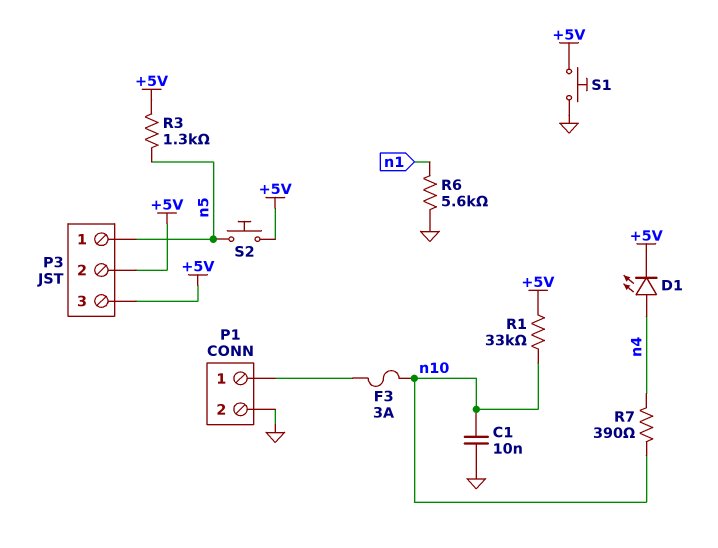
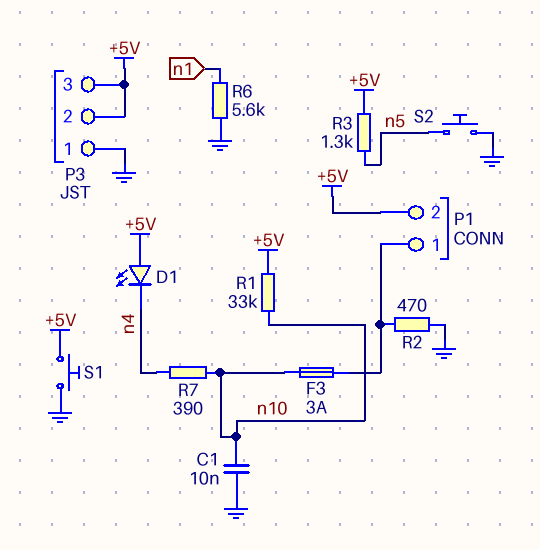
D1: LED (A n4, K +5V) -> LED (A +5V, K n4)
P1 pin 2: GND -> +5V
P3 pin 1: n5 -> GND
R2: none -> 470 (GND, P1/1)
S2: button (+5V, n5) -> button (GND, n5)

